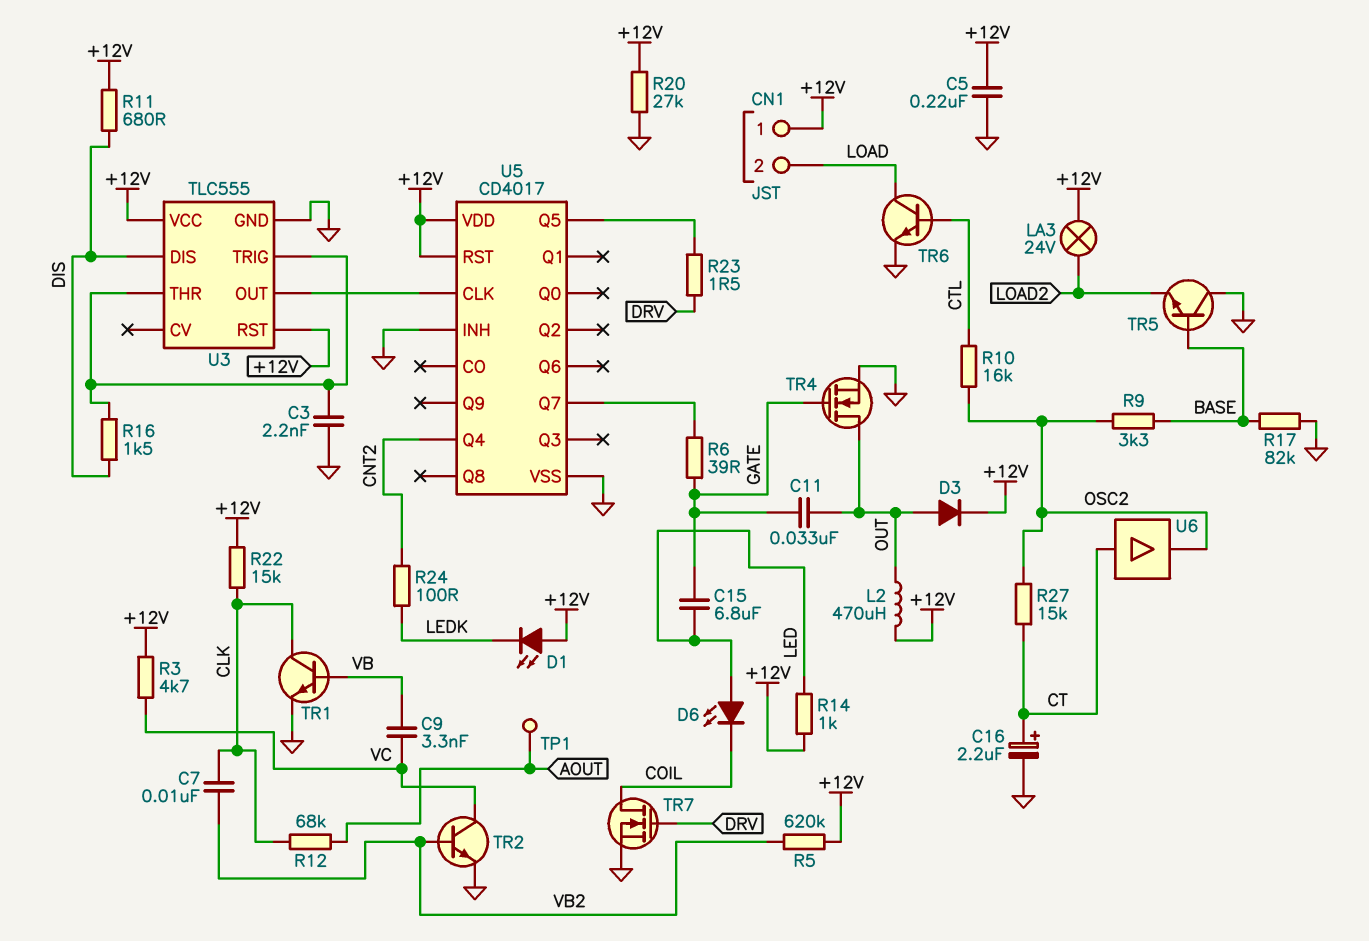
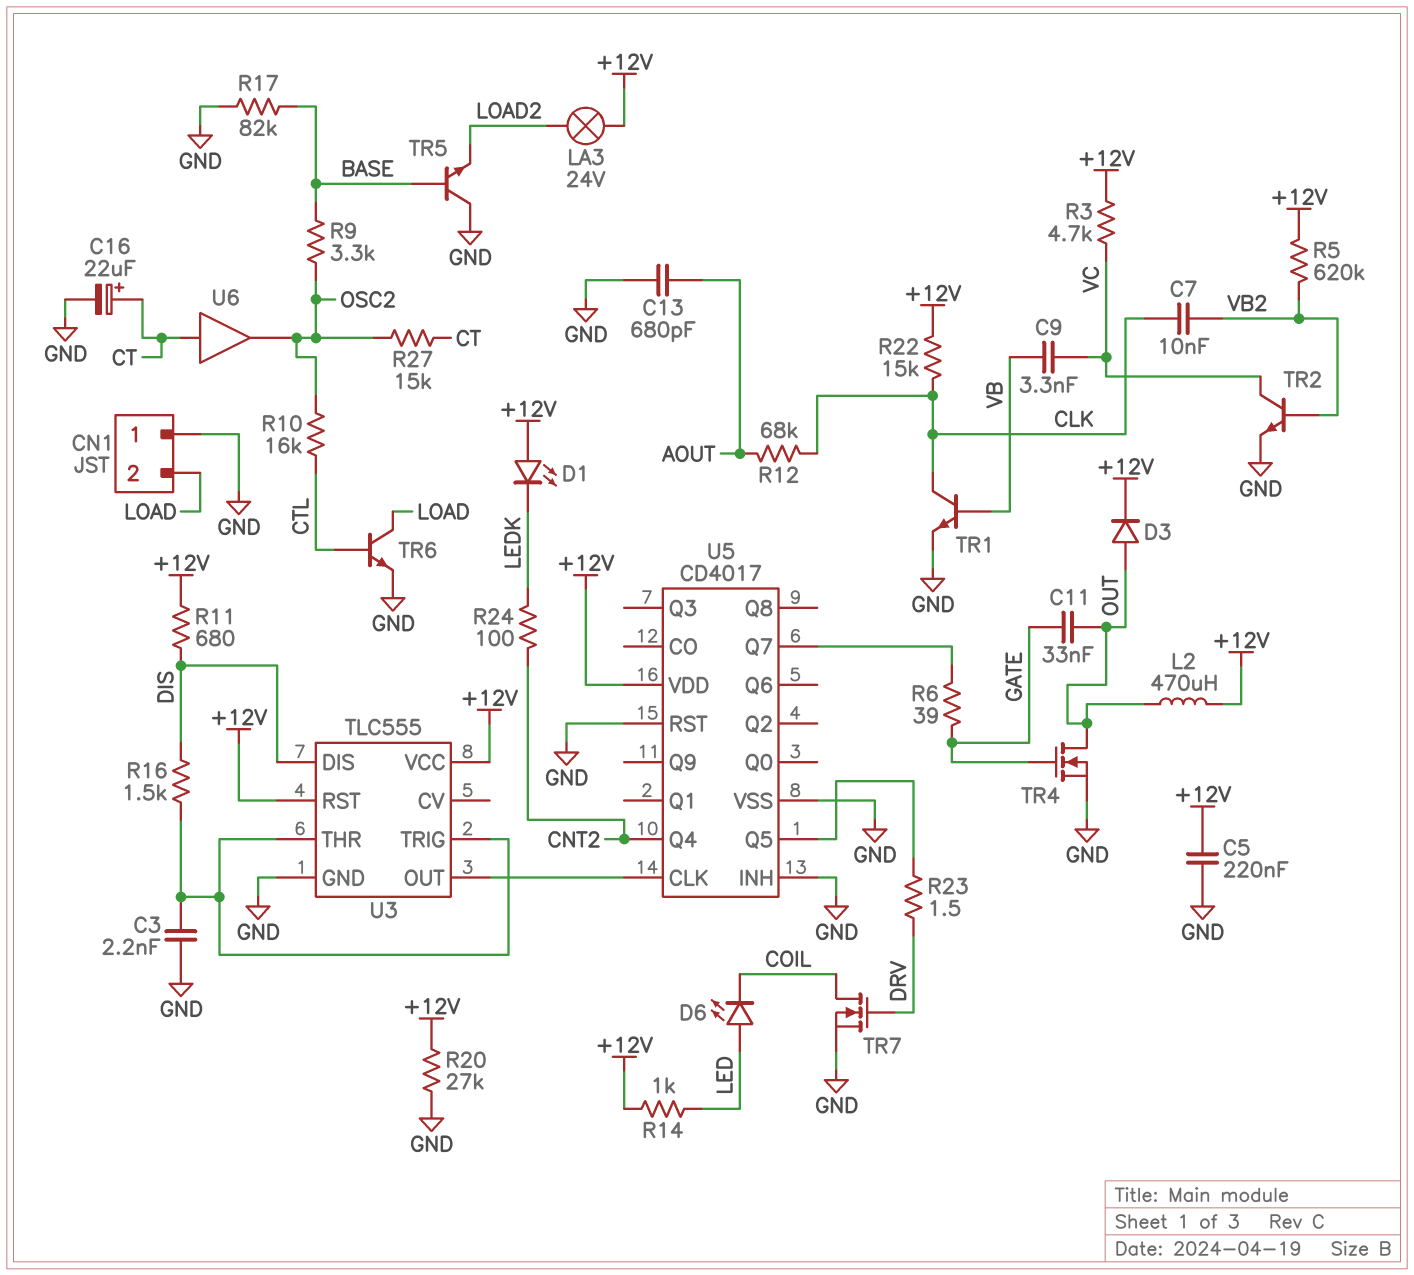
C13: none -> 680pF (AOUT, GND)
C15: 6.8uF (GATE, LED) -> none
C16: 2.2uF (plus CT, minus GND) -> 22uF (plus CT, minus GND)
CN1 pin 1: +12V -> GND
TP1: test point (AOUT) -> none
U5 pin RST: +12V -> GND

